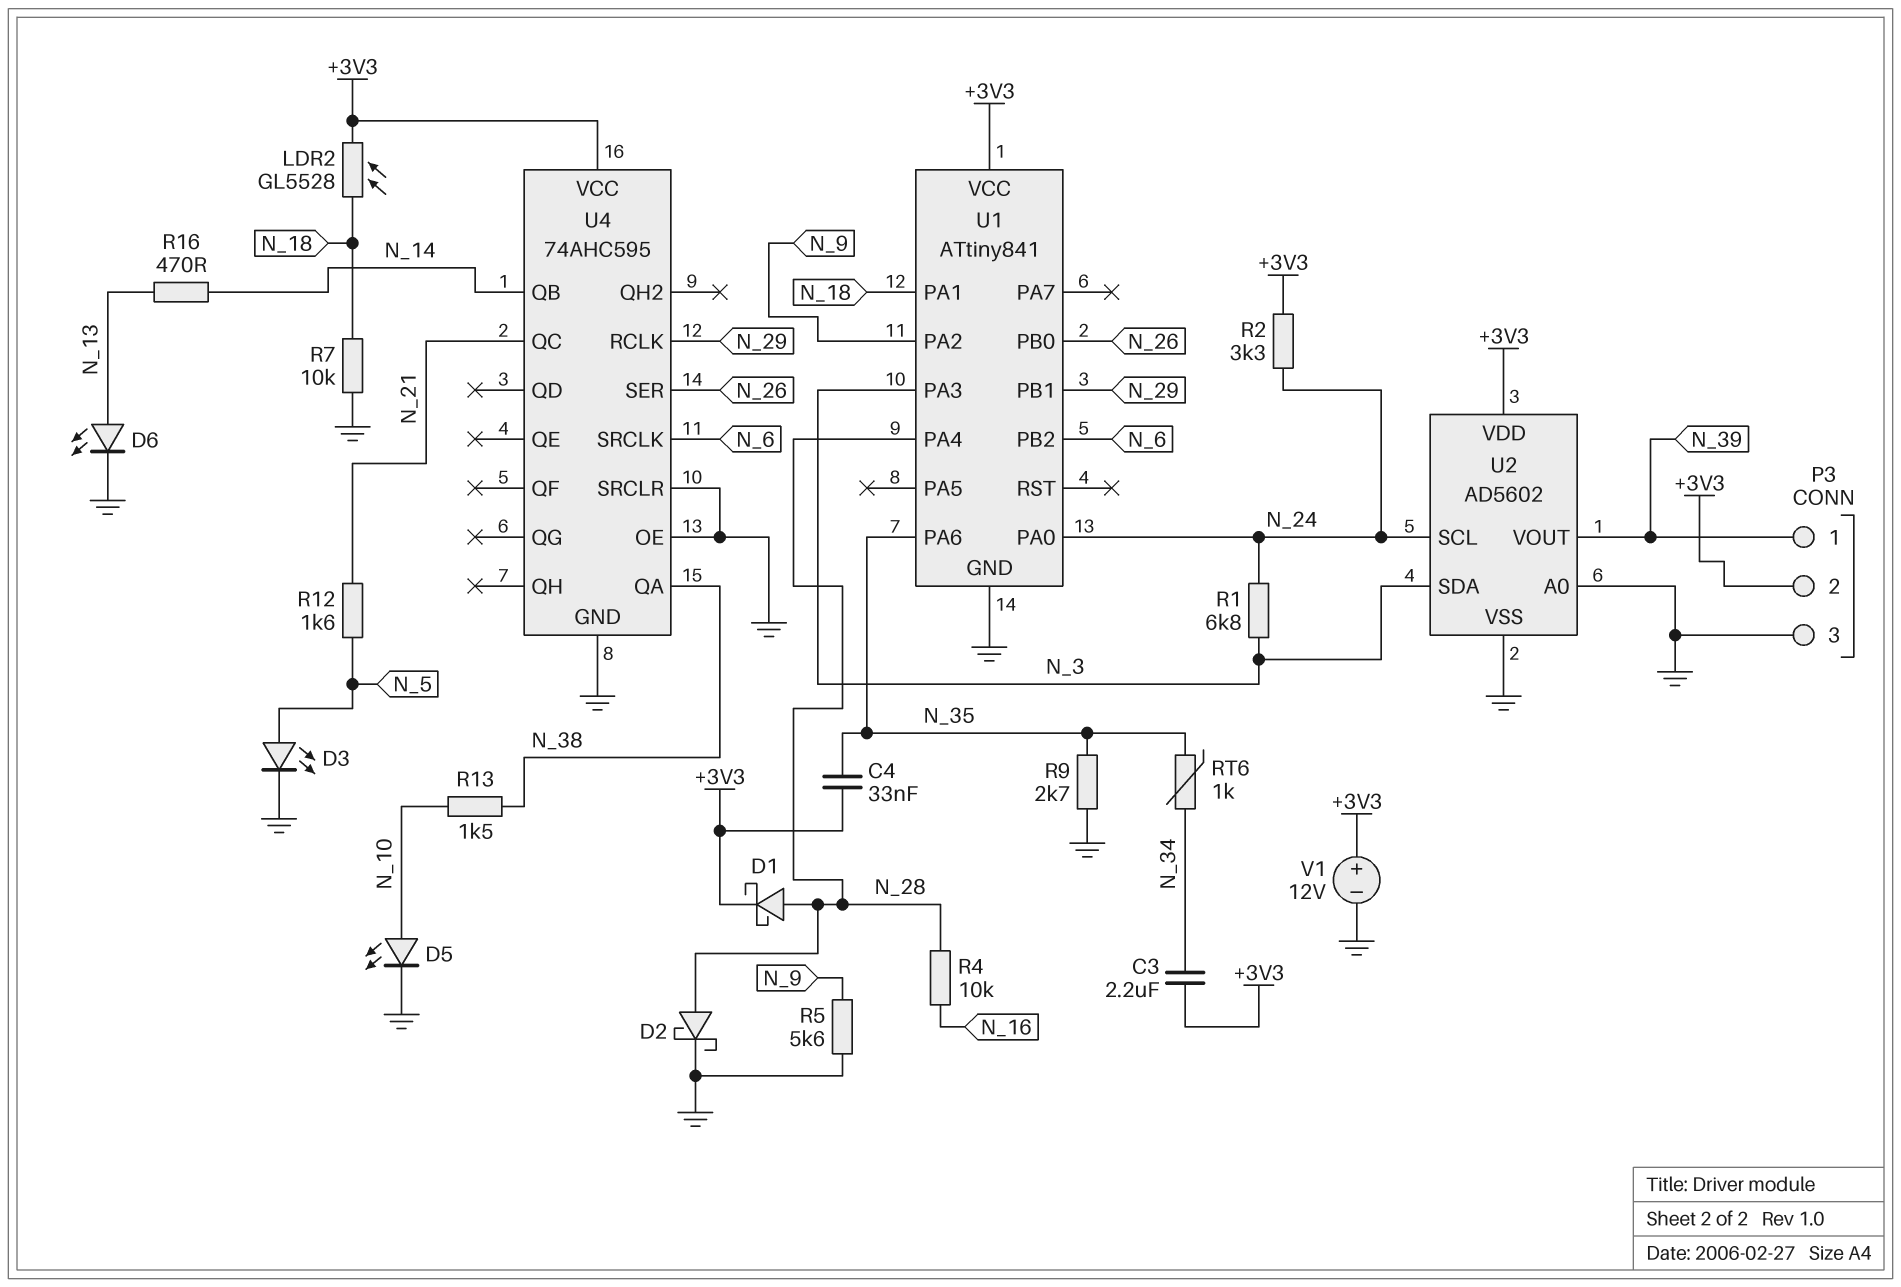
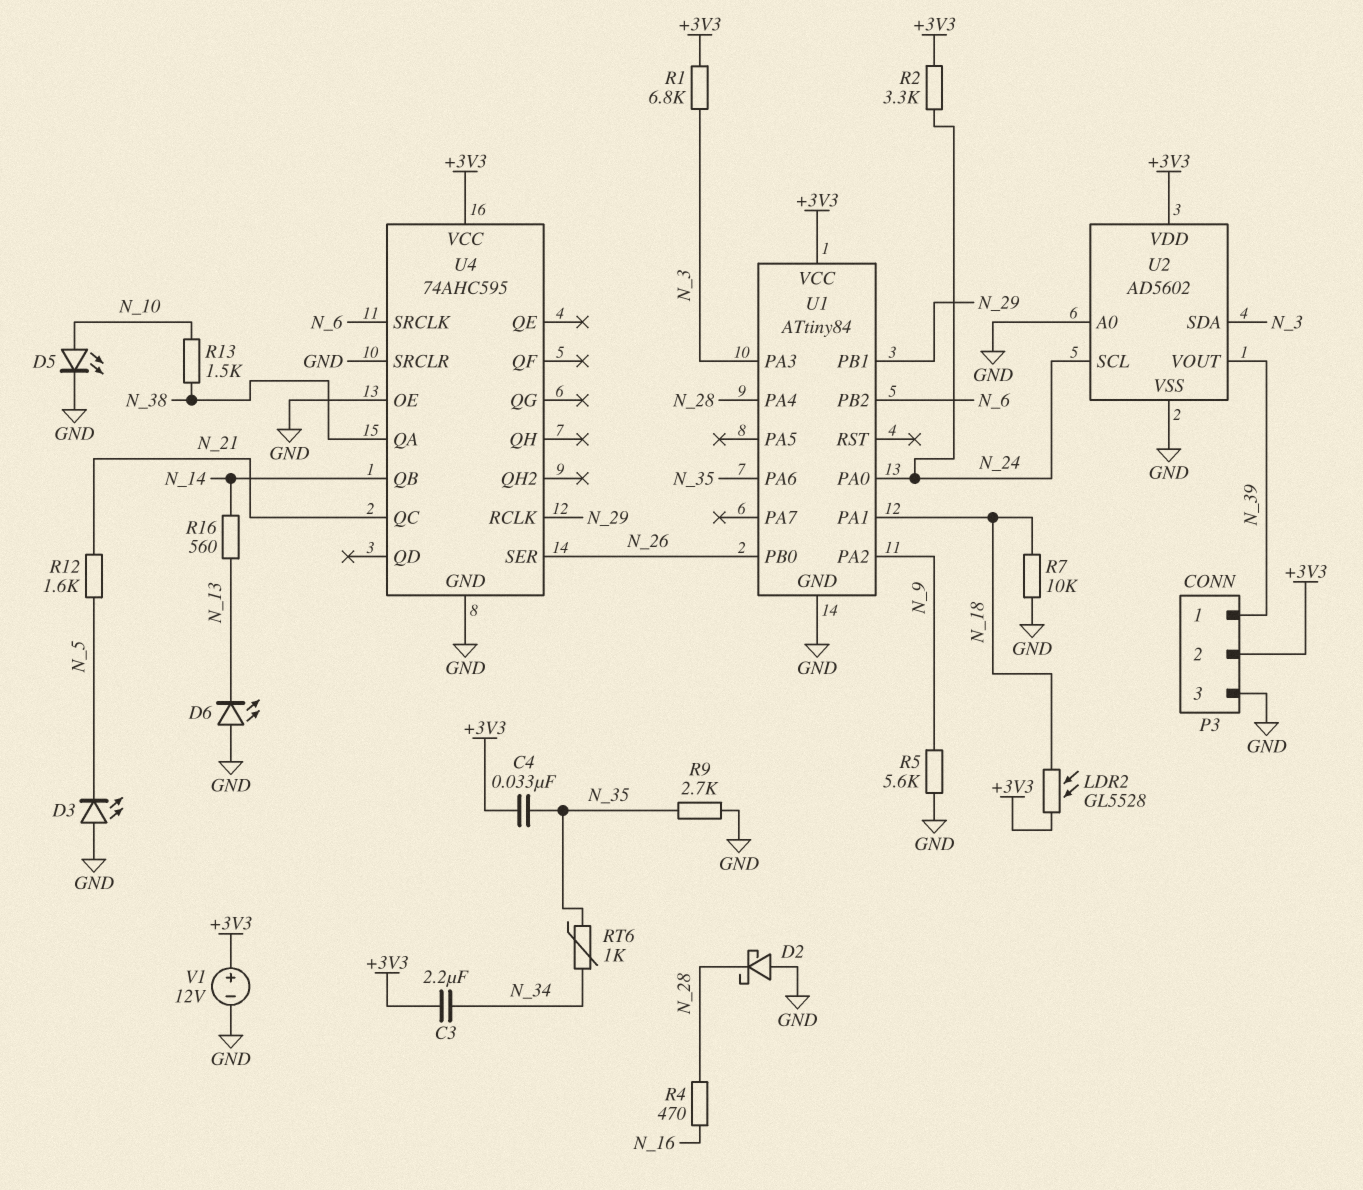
D1: schottky (A N_28, K +3V3) -> none
D2: schottky (A N_28, K GND) -> schottky (A GND, K N_28)
D3: LED (A N_5, K GND) -> LED (A GND, K N_5)
D6: LED (A N_13, K GND) -> LED (A GND, K N_13)
R1: 6.8k (N_3, N_24) -> 6.8k (+3V3, N_3)
R4: 10k (N_16, N_28) -> 470 (N_16, N_28)
R16: 470 (N_13, N_14) -> 560 (N_13, N_14)
U1: ATtiny841 -> ATtiny84

